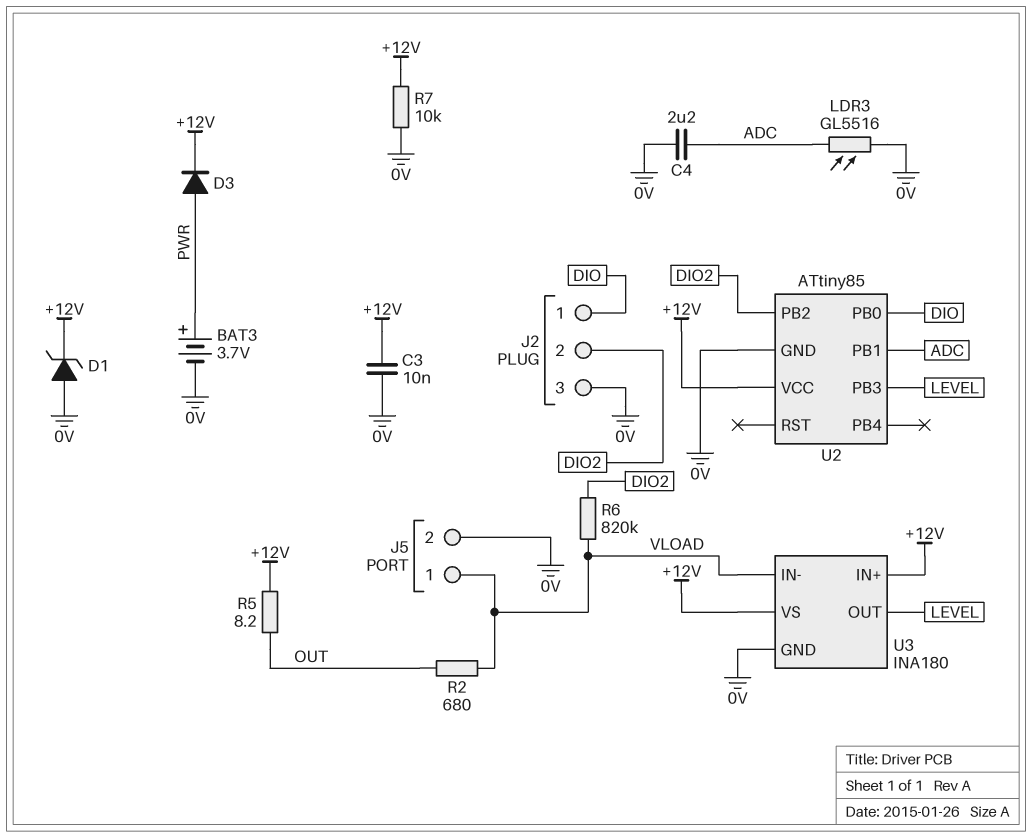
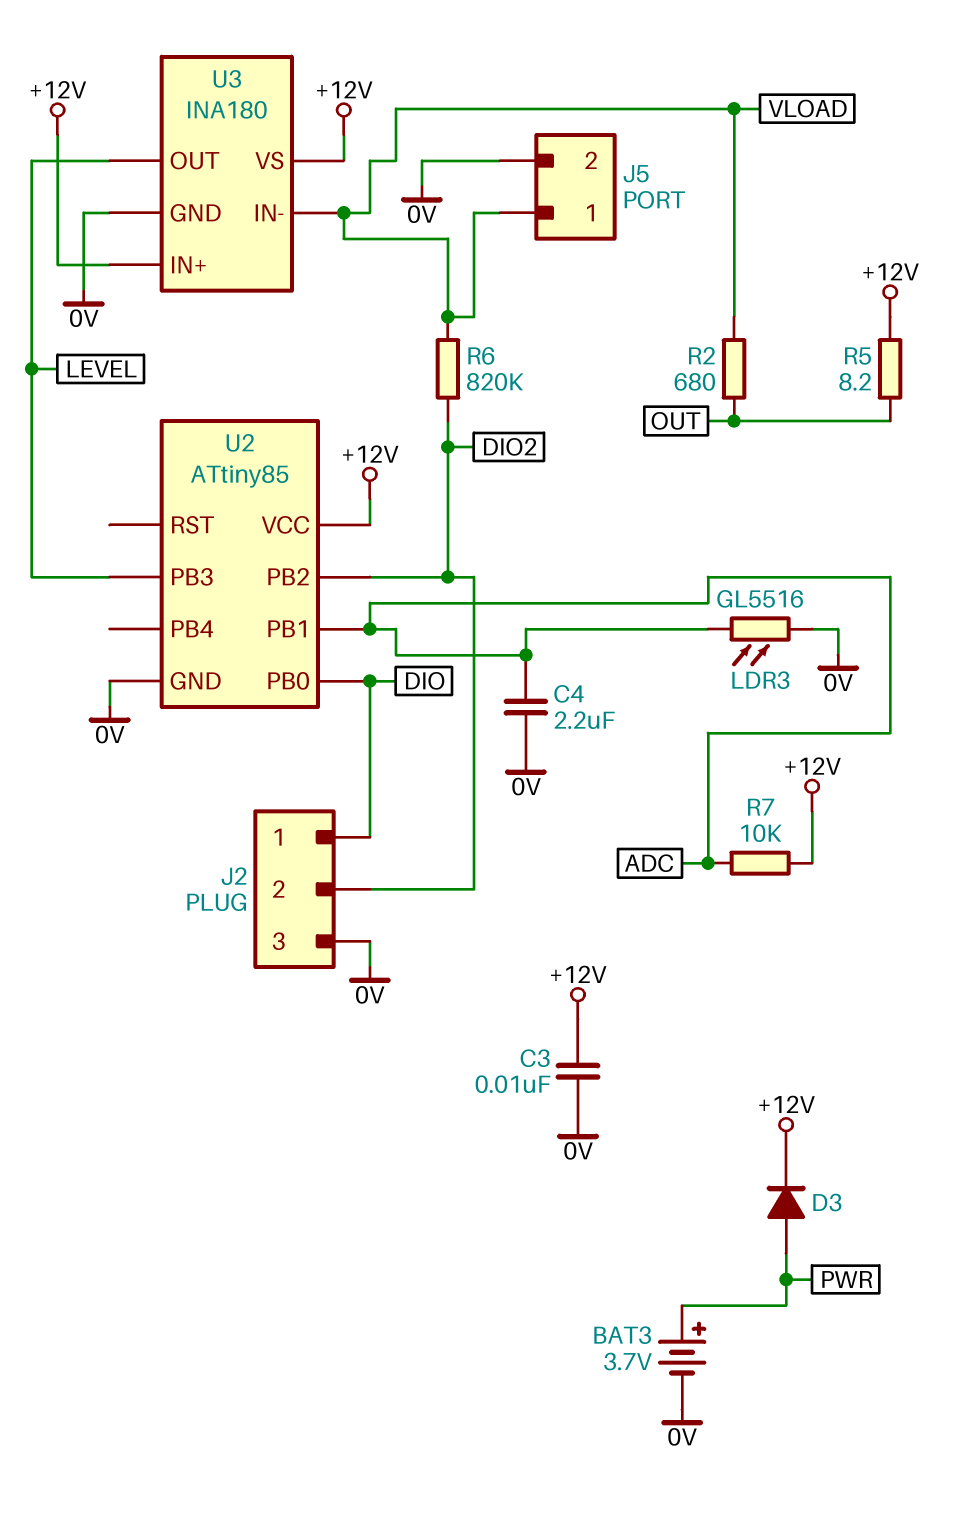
D1: zener (A 0V, K +12V) -> none
R7: 10k (+12V, 0V) -> 10k (+12V, ADC)

